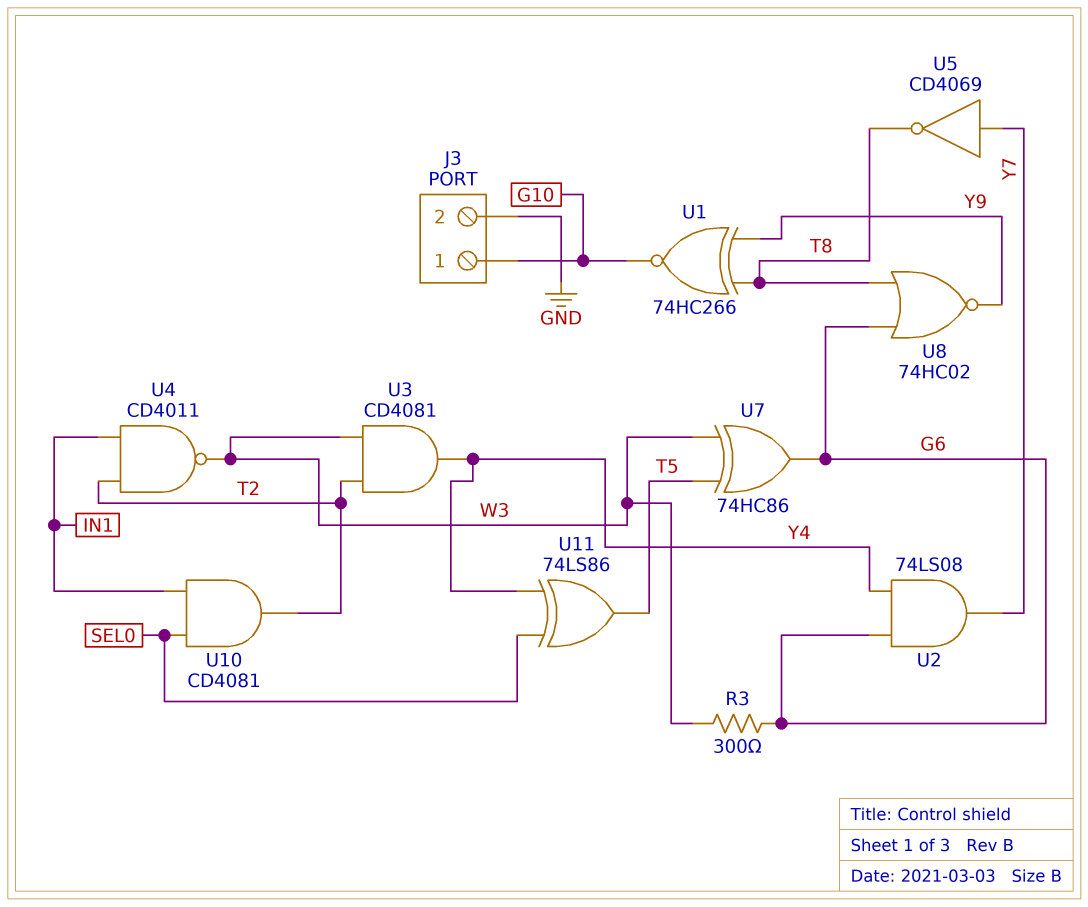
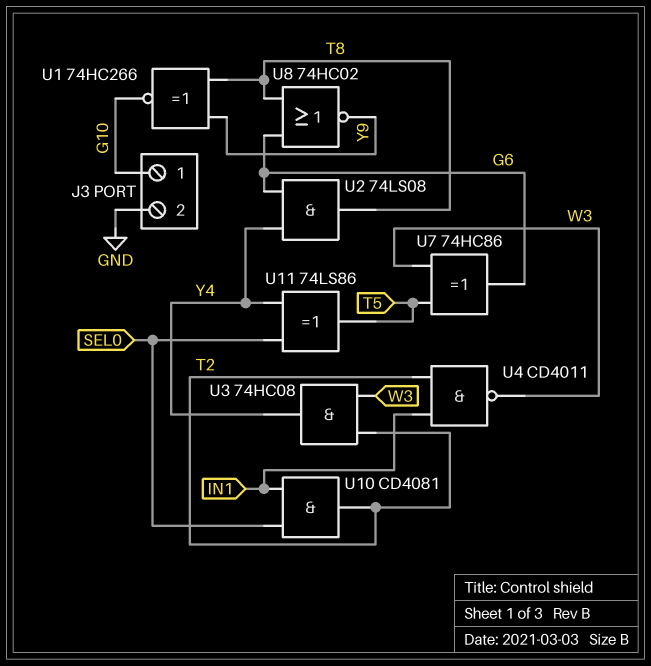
R3: 300 (G6, W3) -> none
U2: AND 74LS08 (in G6, in Y4, out Y7) -> AND 74LS08 (in G6, in Y4, out T8)
U3: AND CD4081 (in T2, in W3, out Y4) -> AND 74HC08 (in T2, in W3, out Y4)
U5: NOT CD4069 (in Y7, out T8) -> none

